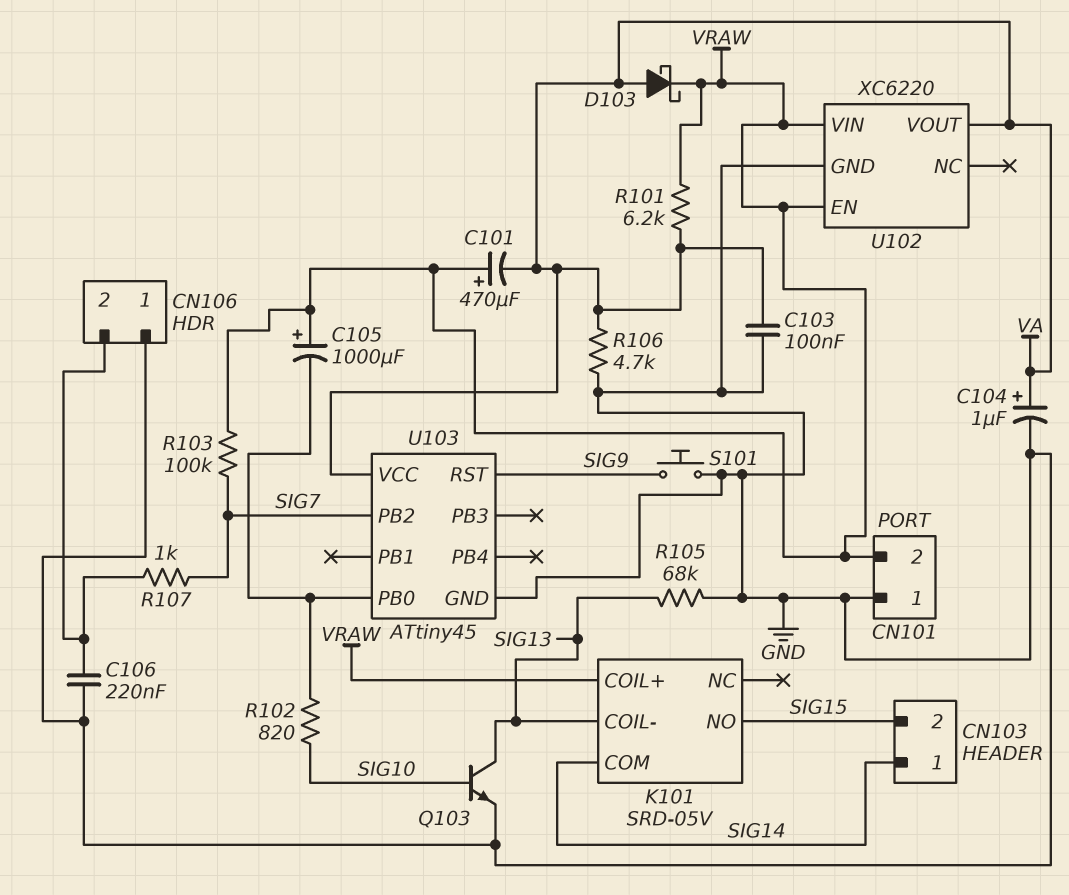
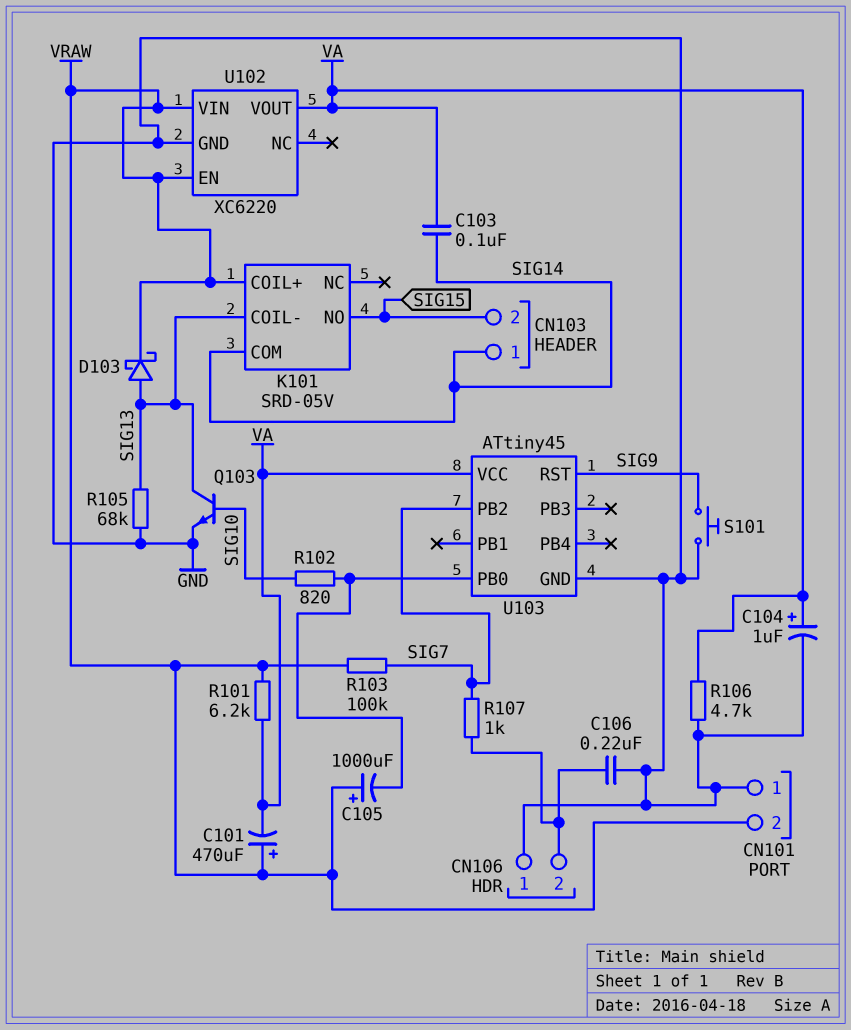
C103: 100nF (GND, VA) -> 100nF (SIG14, VA)
D103: schottky (A VA, K VRAW) -> schottky (A SIG13, K VRAW)

